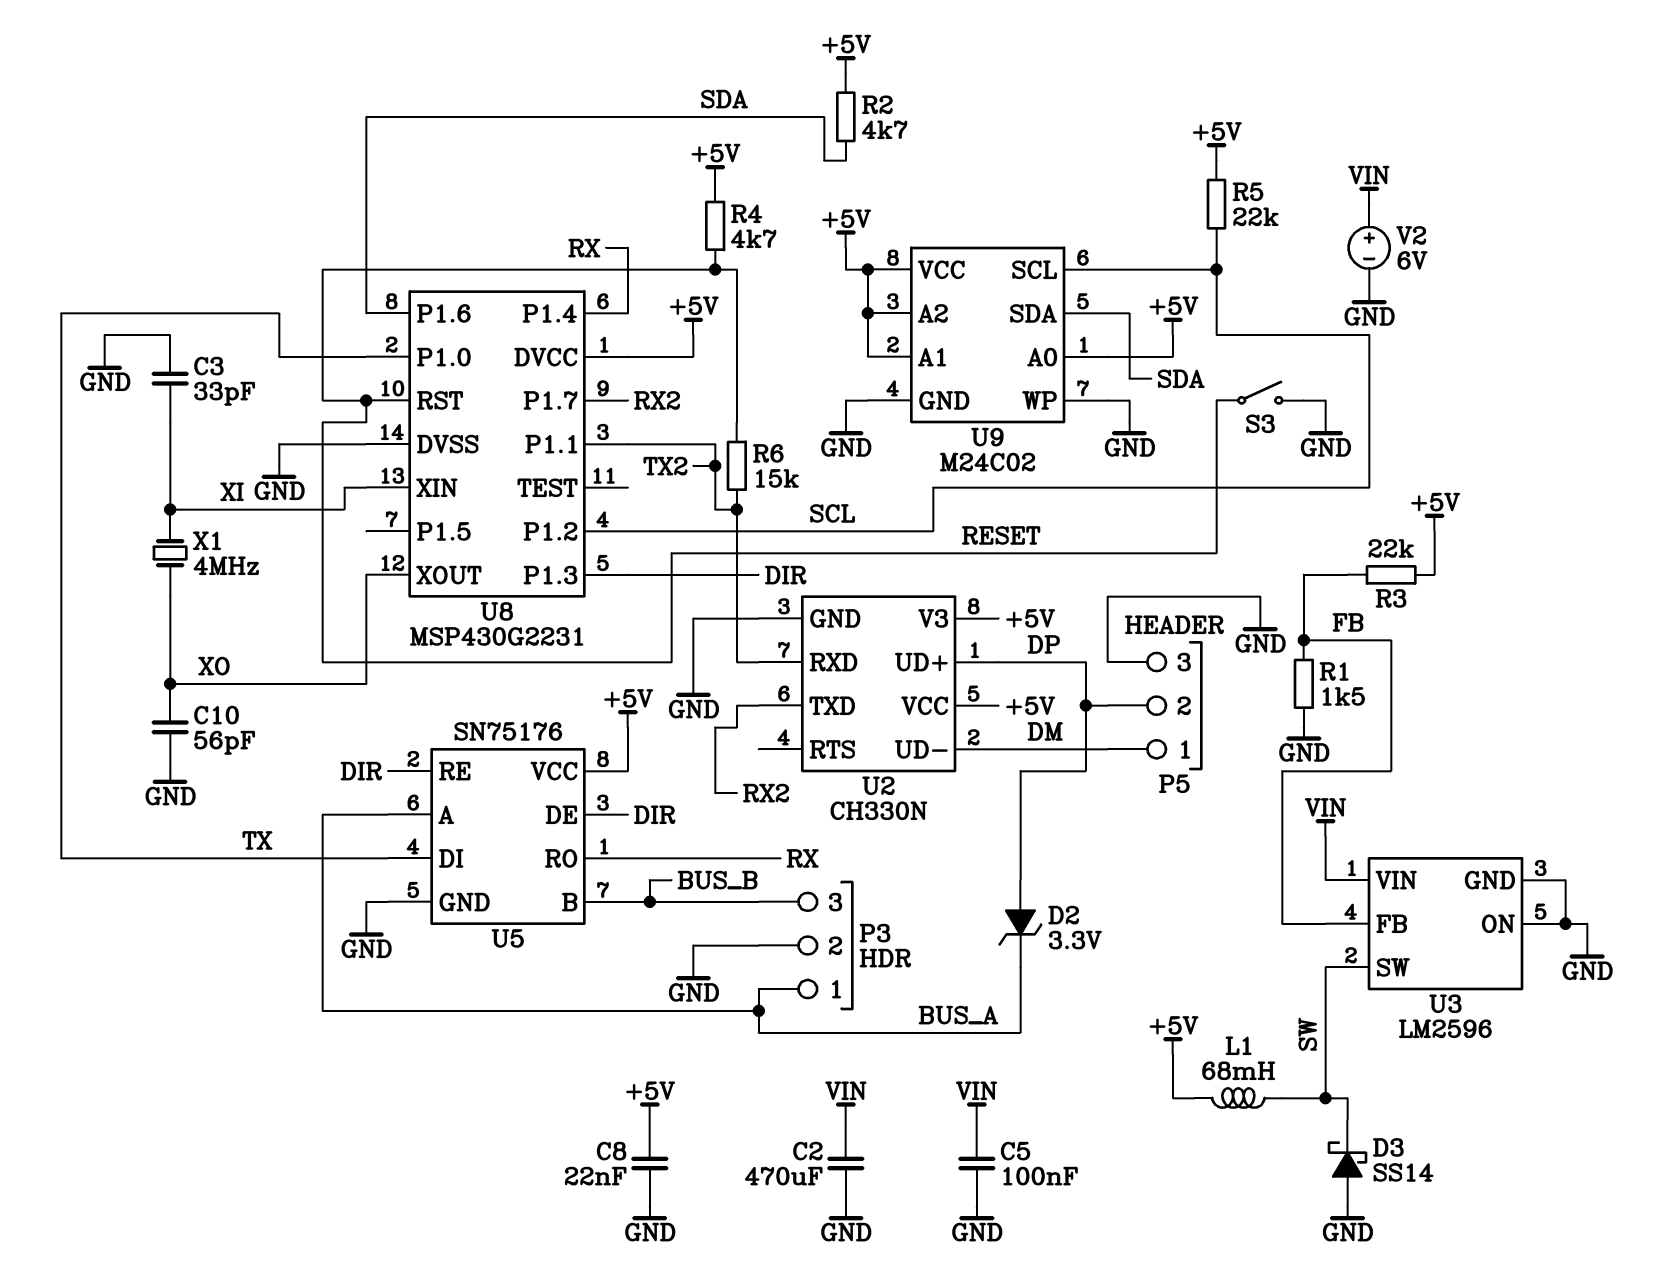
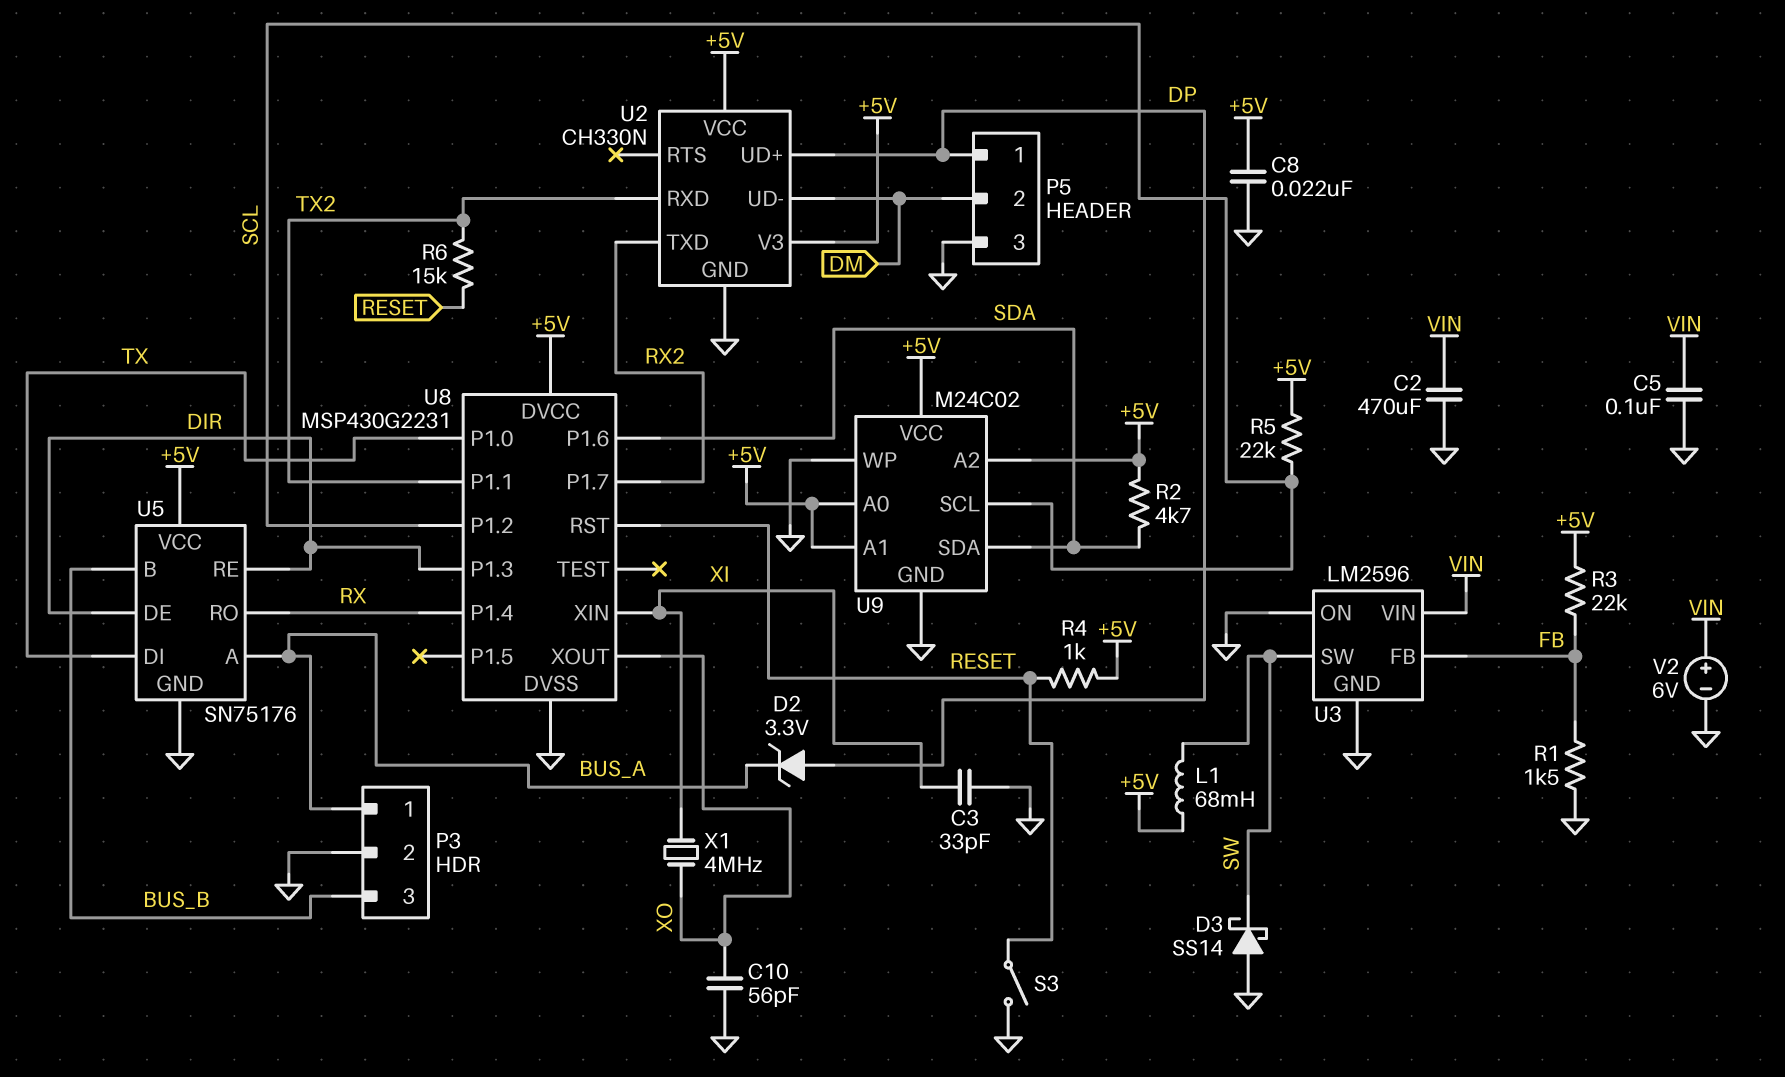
P5 pin 1: DM -> DP
P5 pin 2: DP -> DM
R4: 4.7k (+5V, RESET) -> 1k (+5V, RESET)

